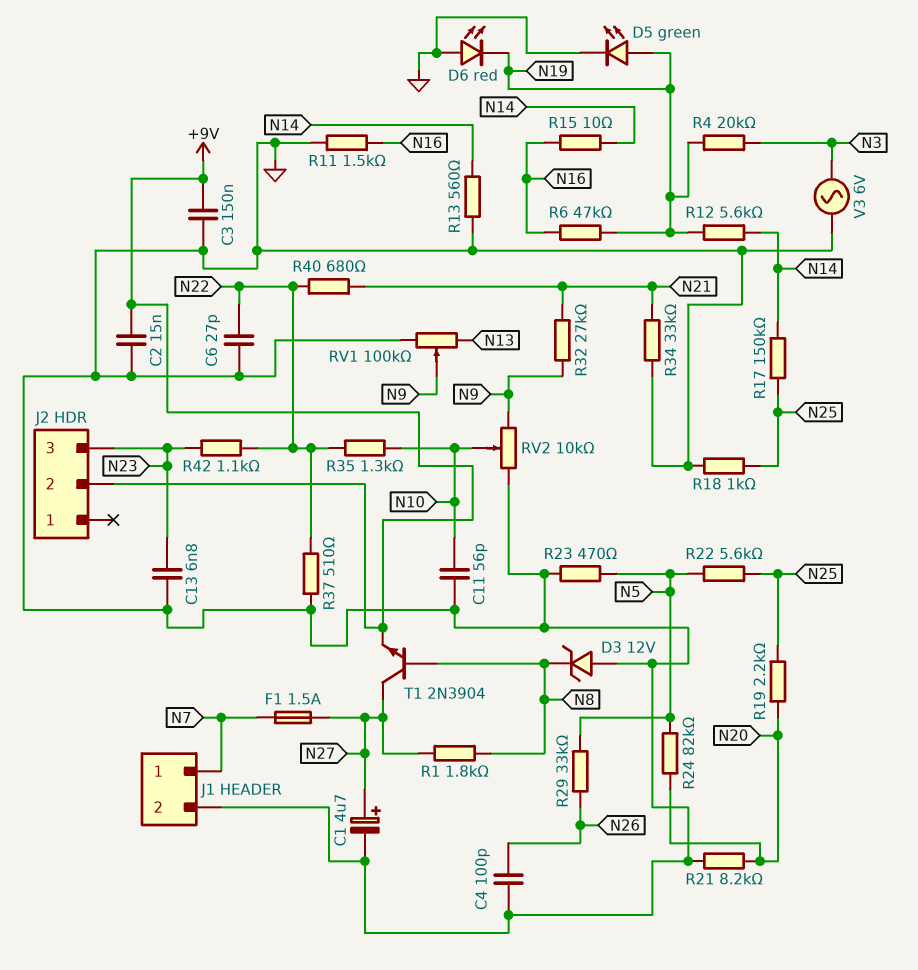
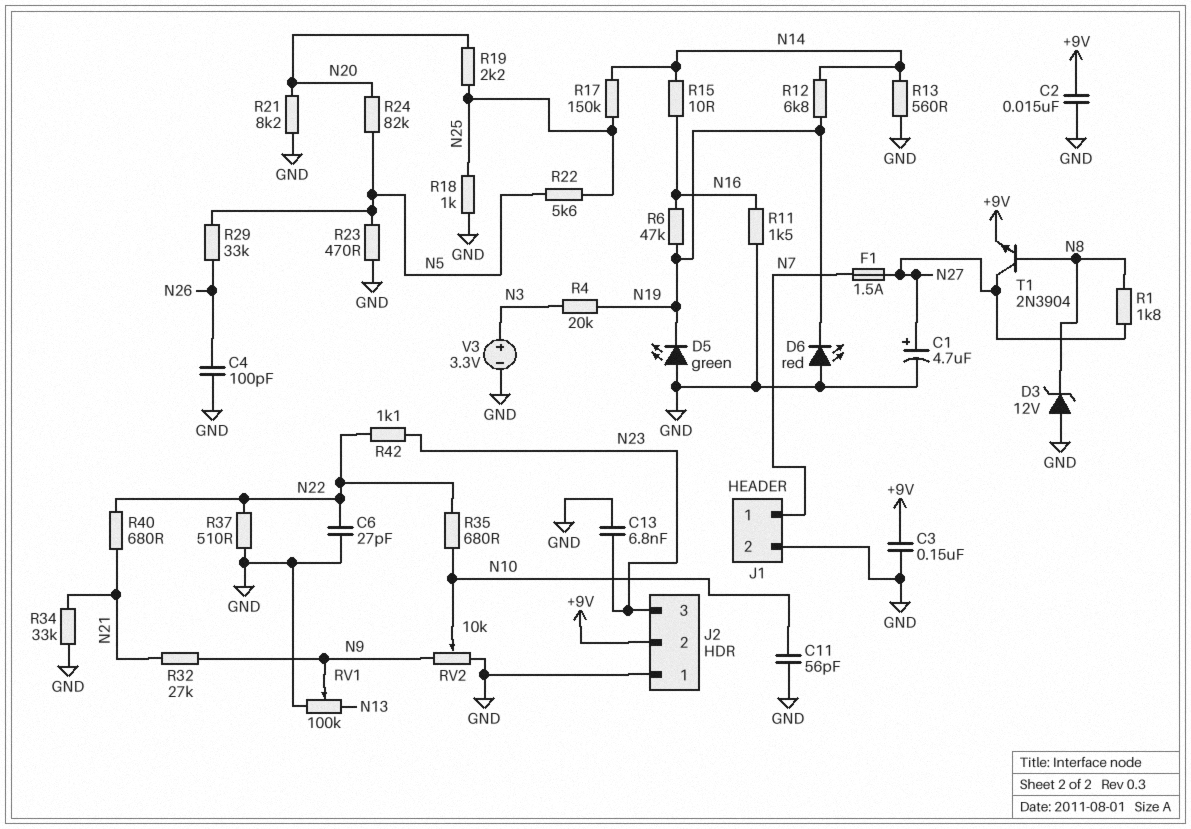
D5: LED green (A N19, K GND) -> LED green (A GND, K N19)
J2 pin 1: none -> GND
R12: 5.6k (N14, N19) -> 6.8k (N14, N19)
R35: 1.3k (N10, N22) -> 680 (N10, N22)
V3: AC 6V (GND, N3) -> 3.3V (plus N3, minus GND)

